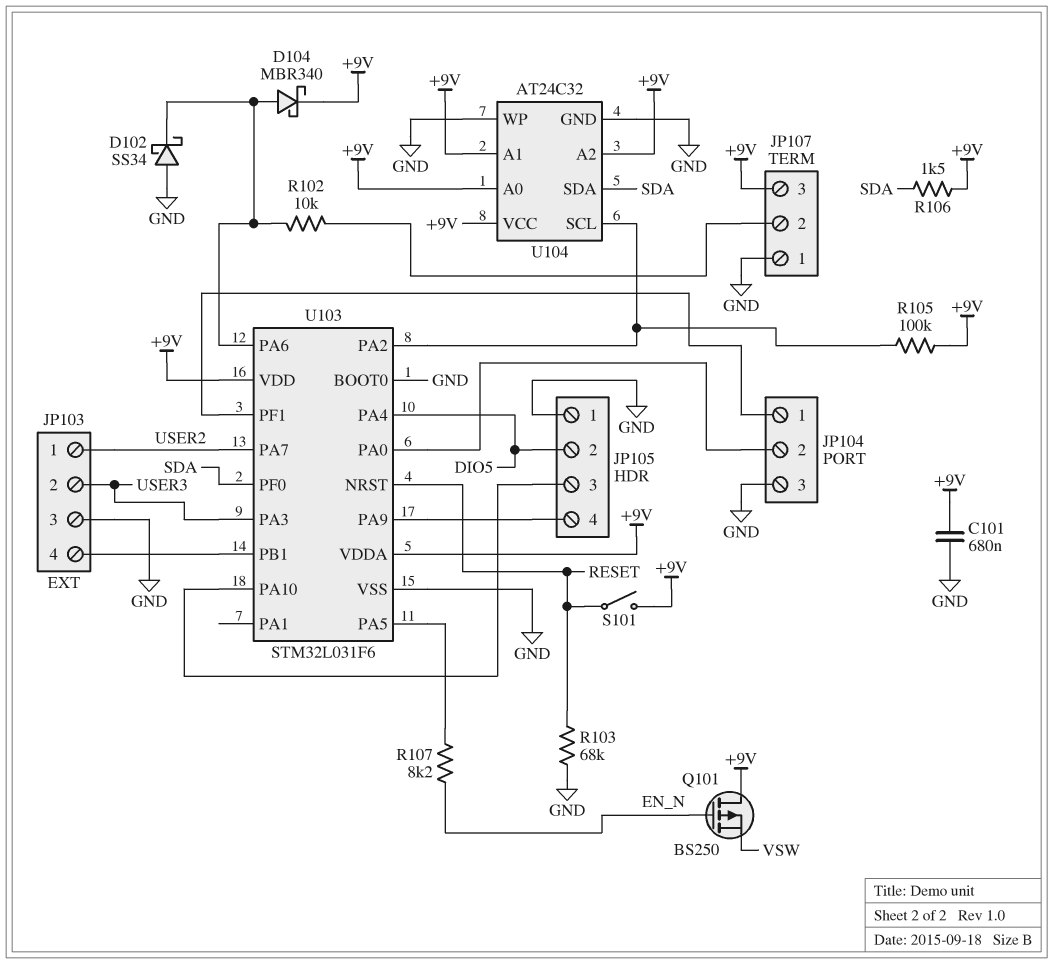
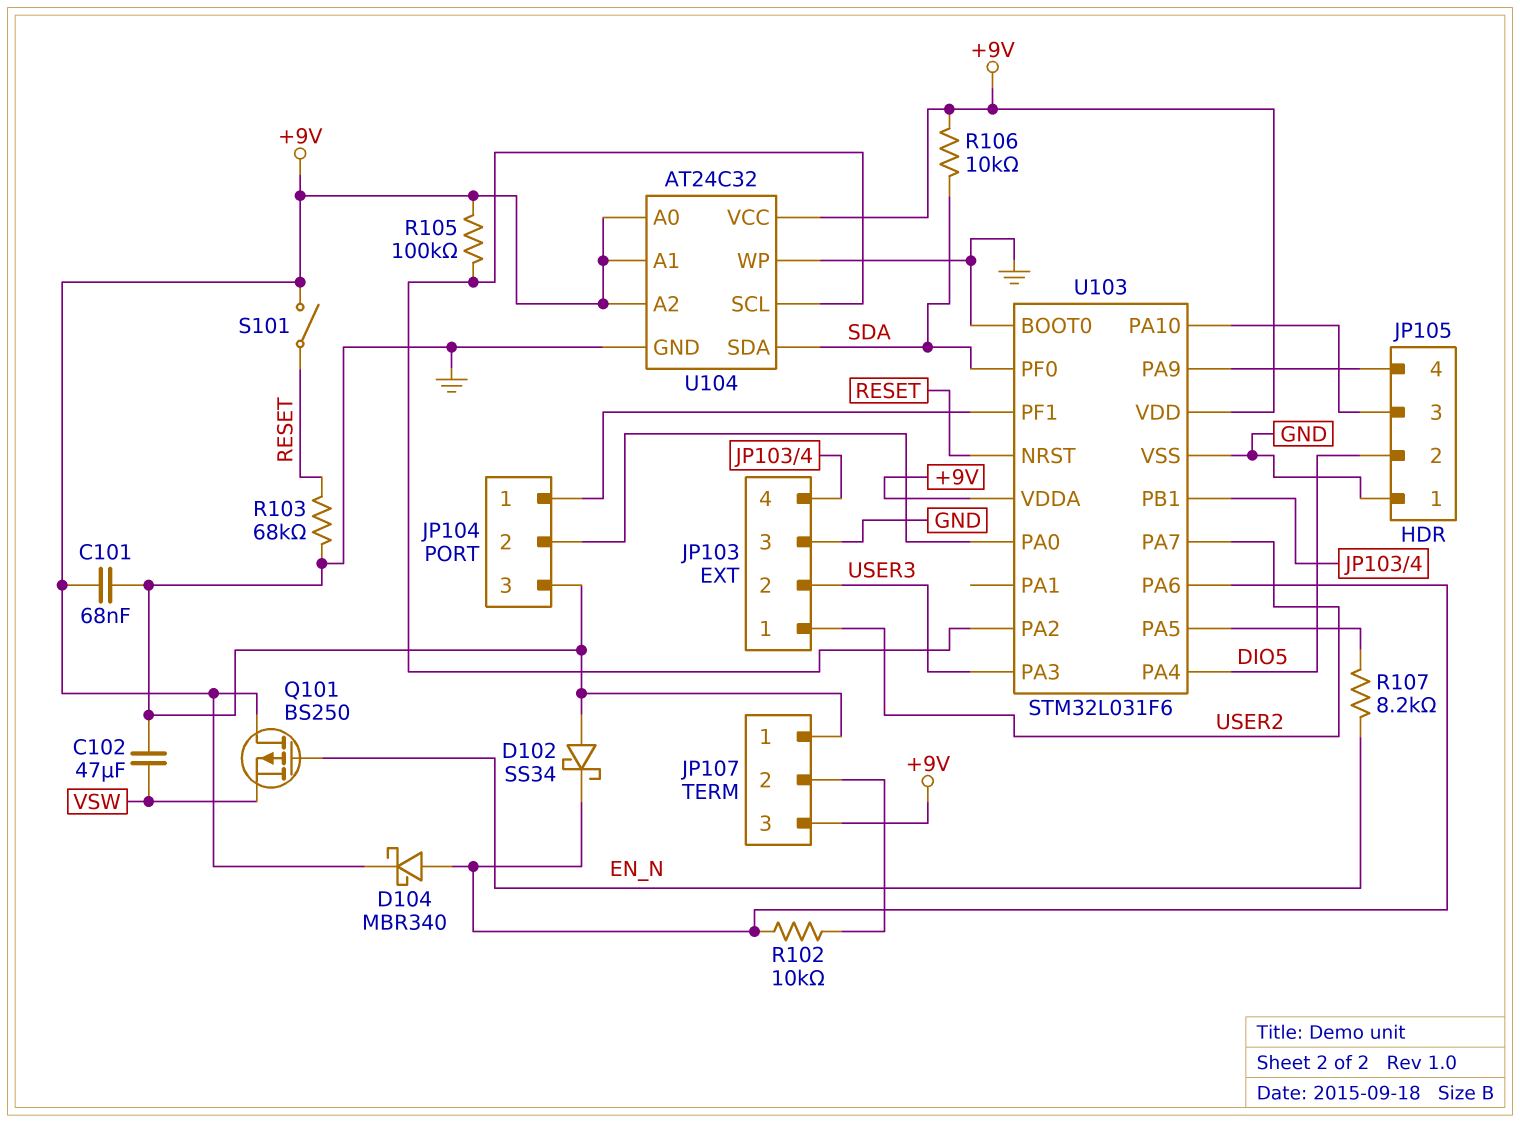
C101: 680nF (+9V, GND) -> 68nF (+9V, GND)
C102: none -> 47uF (GND, VSW)
R106: 1.5k (+9V, SDA) -> 10k (+9V, SDA)

